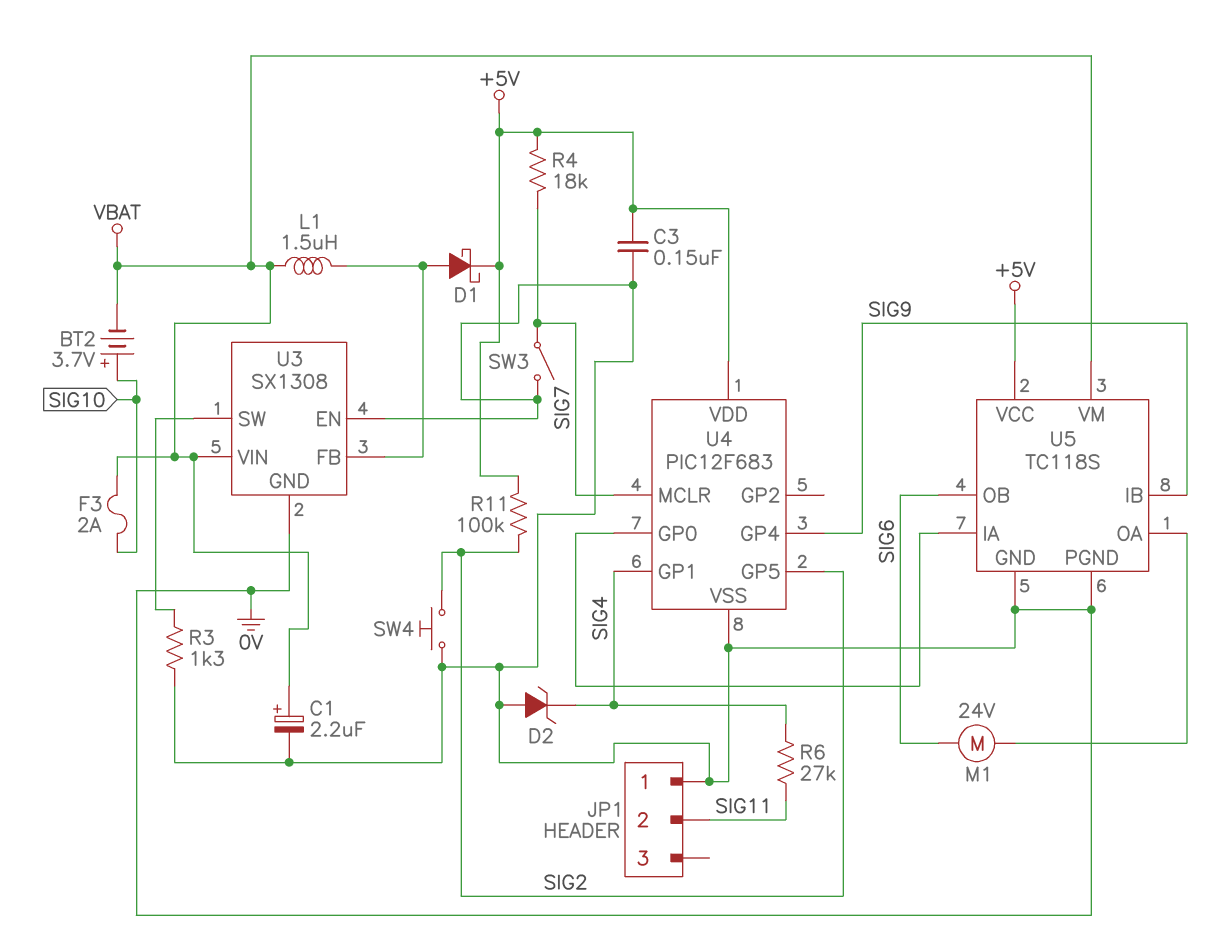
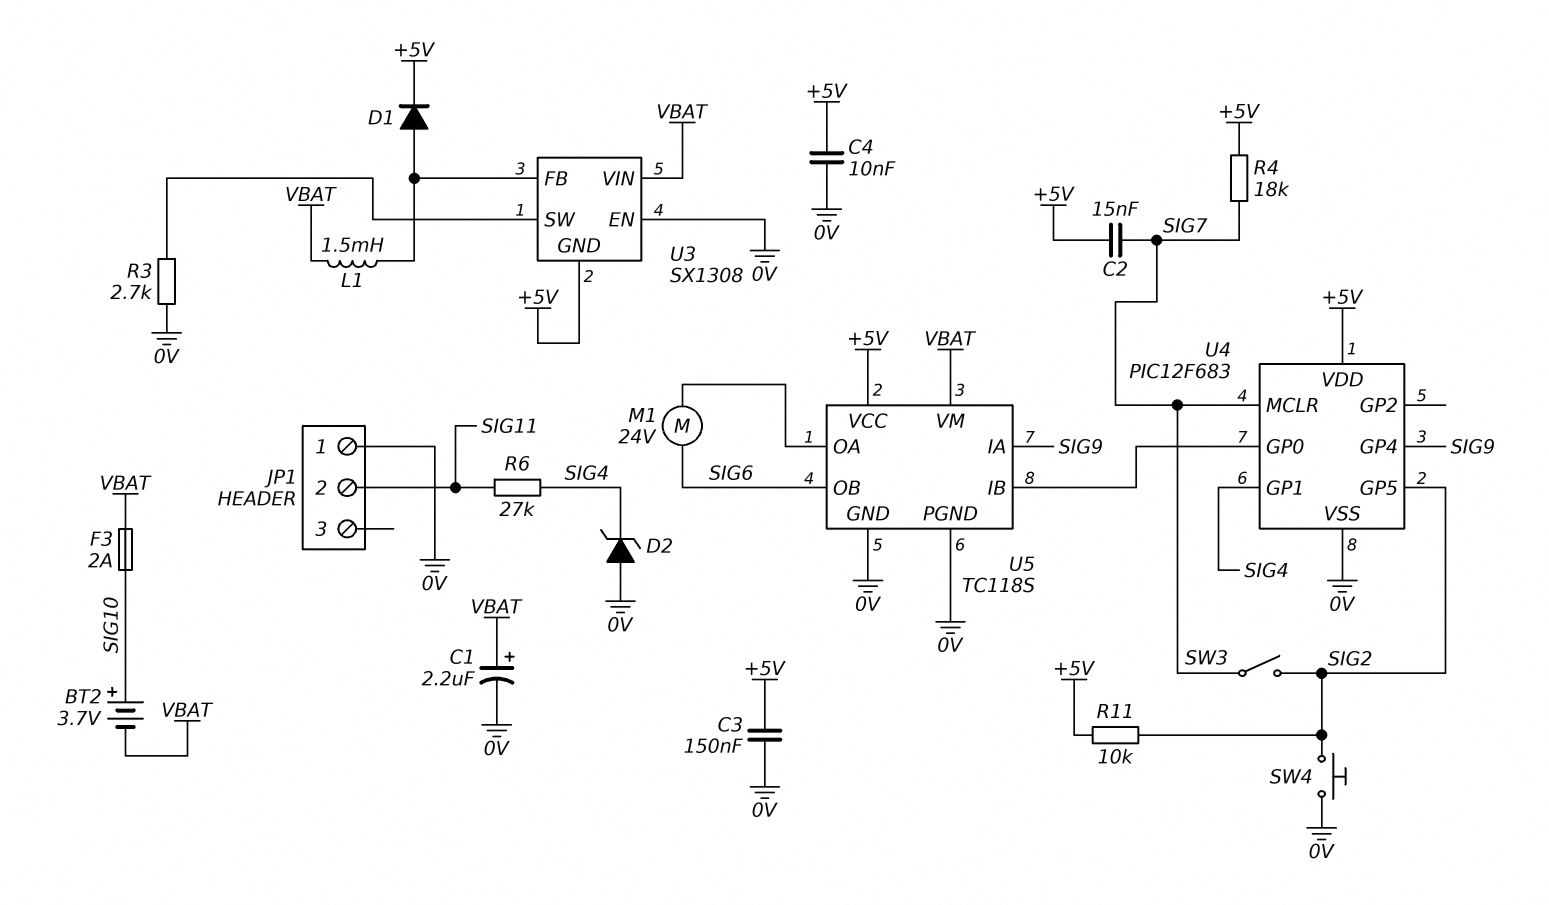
C2: none -> 15nF (+5V, SIG7)
C4: none -> 10nF (+5V, 0V)
D1: schottky (A U3/FB, K +5V) -> diode (A U3/FB, K +5V)
L1: 1.5uH (U3/FB, VBAT) -> 1.5mH (U3/FB, VBAT)
R3: 1.3k (0V, U3/SW) -> 2.7k (0V, U3/SW)
R11: 100k (+5V, SIG2) -> 10k (+5V, SIG2)
SW3: switch (0V, SIG7) -> switch (SIG2, SIG7)
U3 pin GND: 0V -> +5V
U5 pin IA: U4/GP0 -> SIG9
U5 pin IB: SIG9 -> U4/GP0

